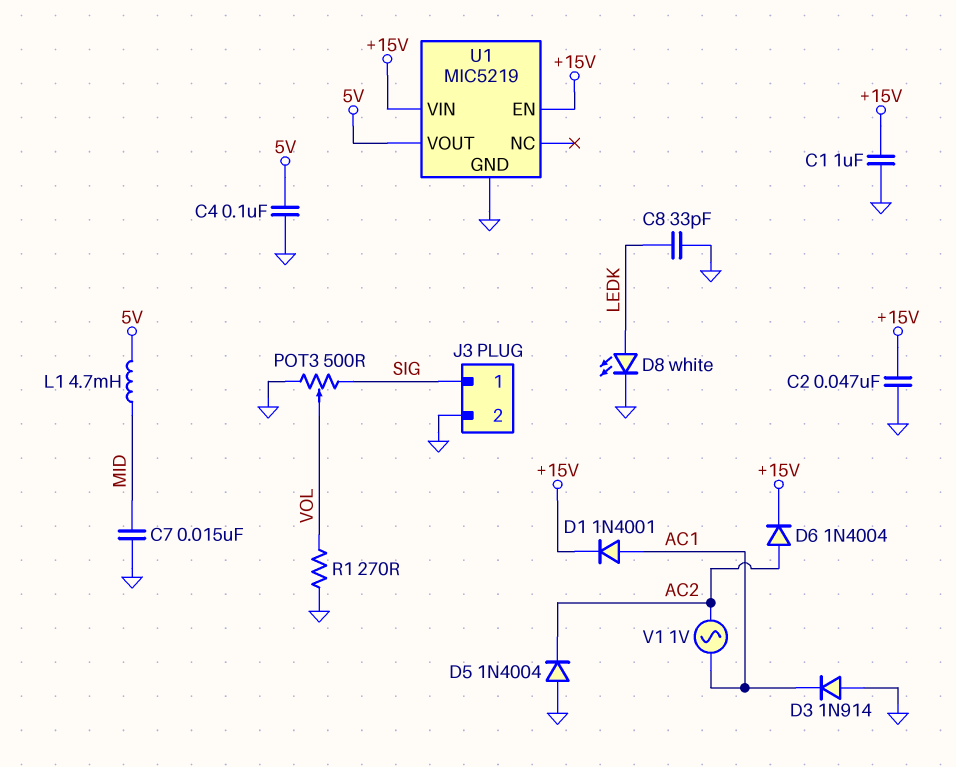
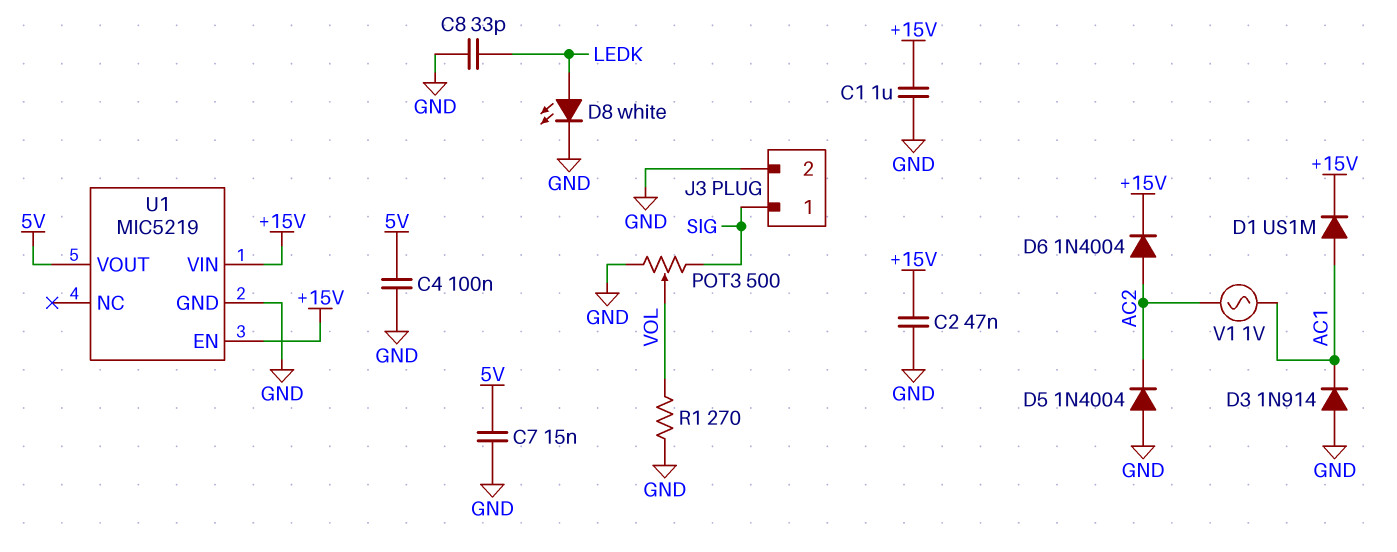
C7: 15nF (GND, MID) -> 15nF (5V, GND)
D1: diode 1N4001 (A AC1, K +15V) -> diode US1M (A AC1, K +15V)
L1: 4.7mH (5V, MID) -> none

